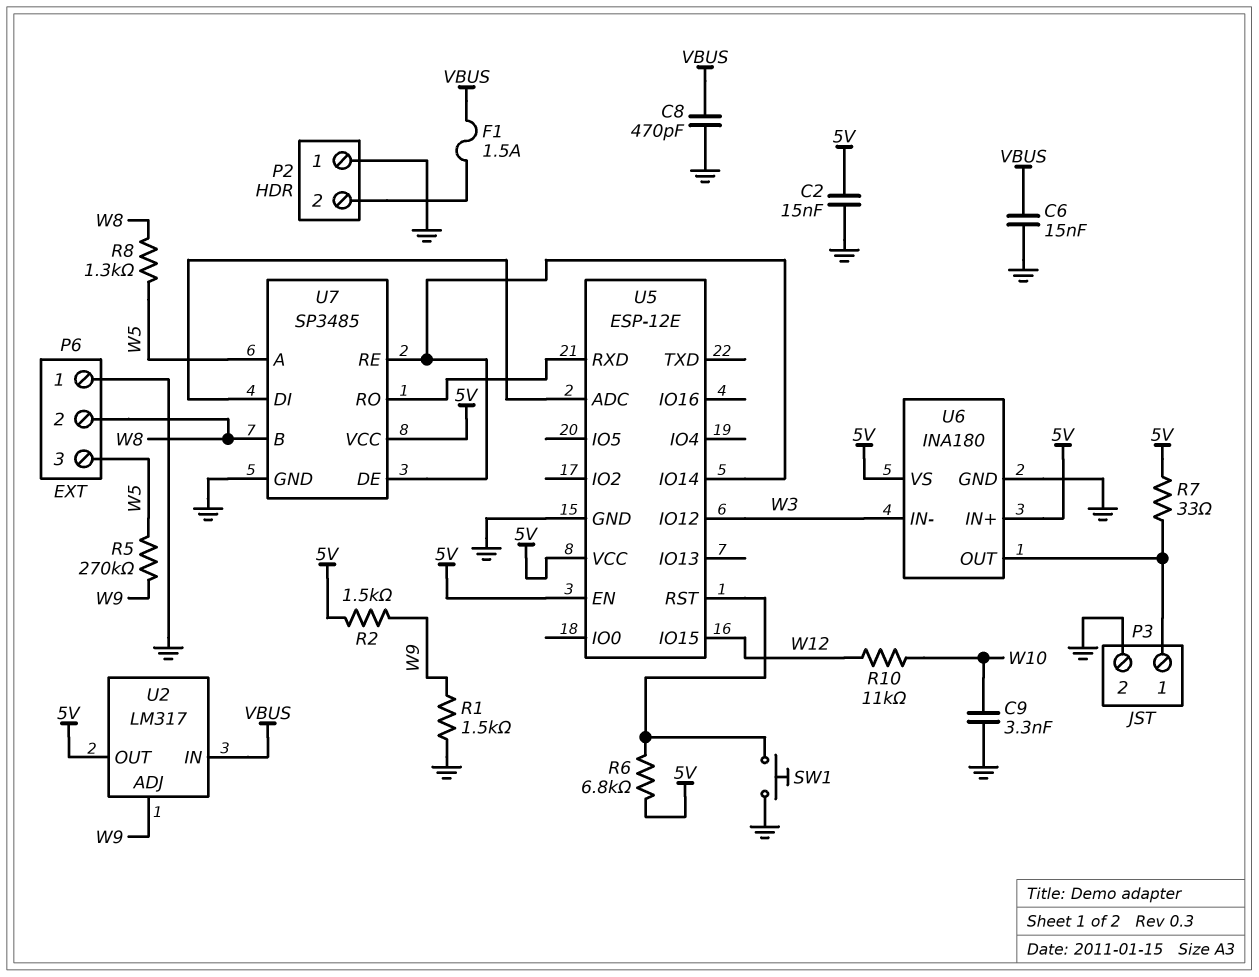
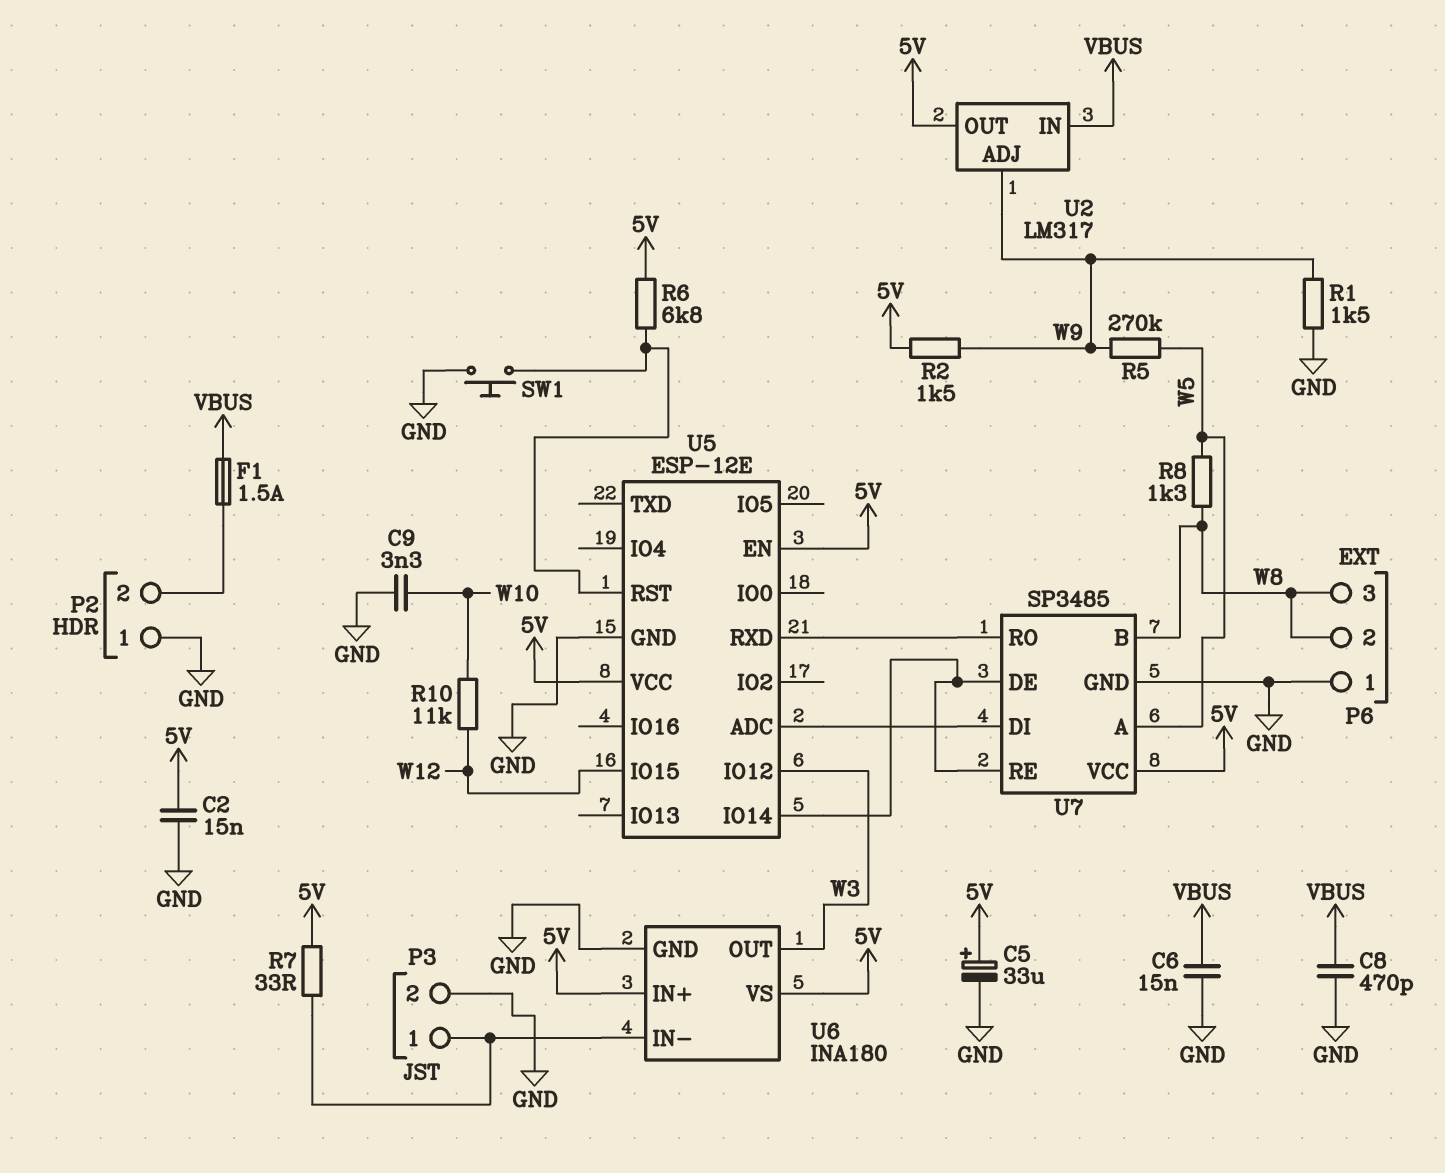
C5: none -> 33uF (plus 5V, minus GND)
P6 pin 3: W5 -> W8
U6 pin IN-: W3 -> P3/1
U6 pin OUT: P3/1 -> W3

